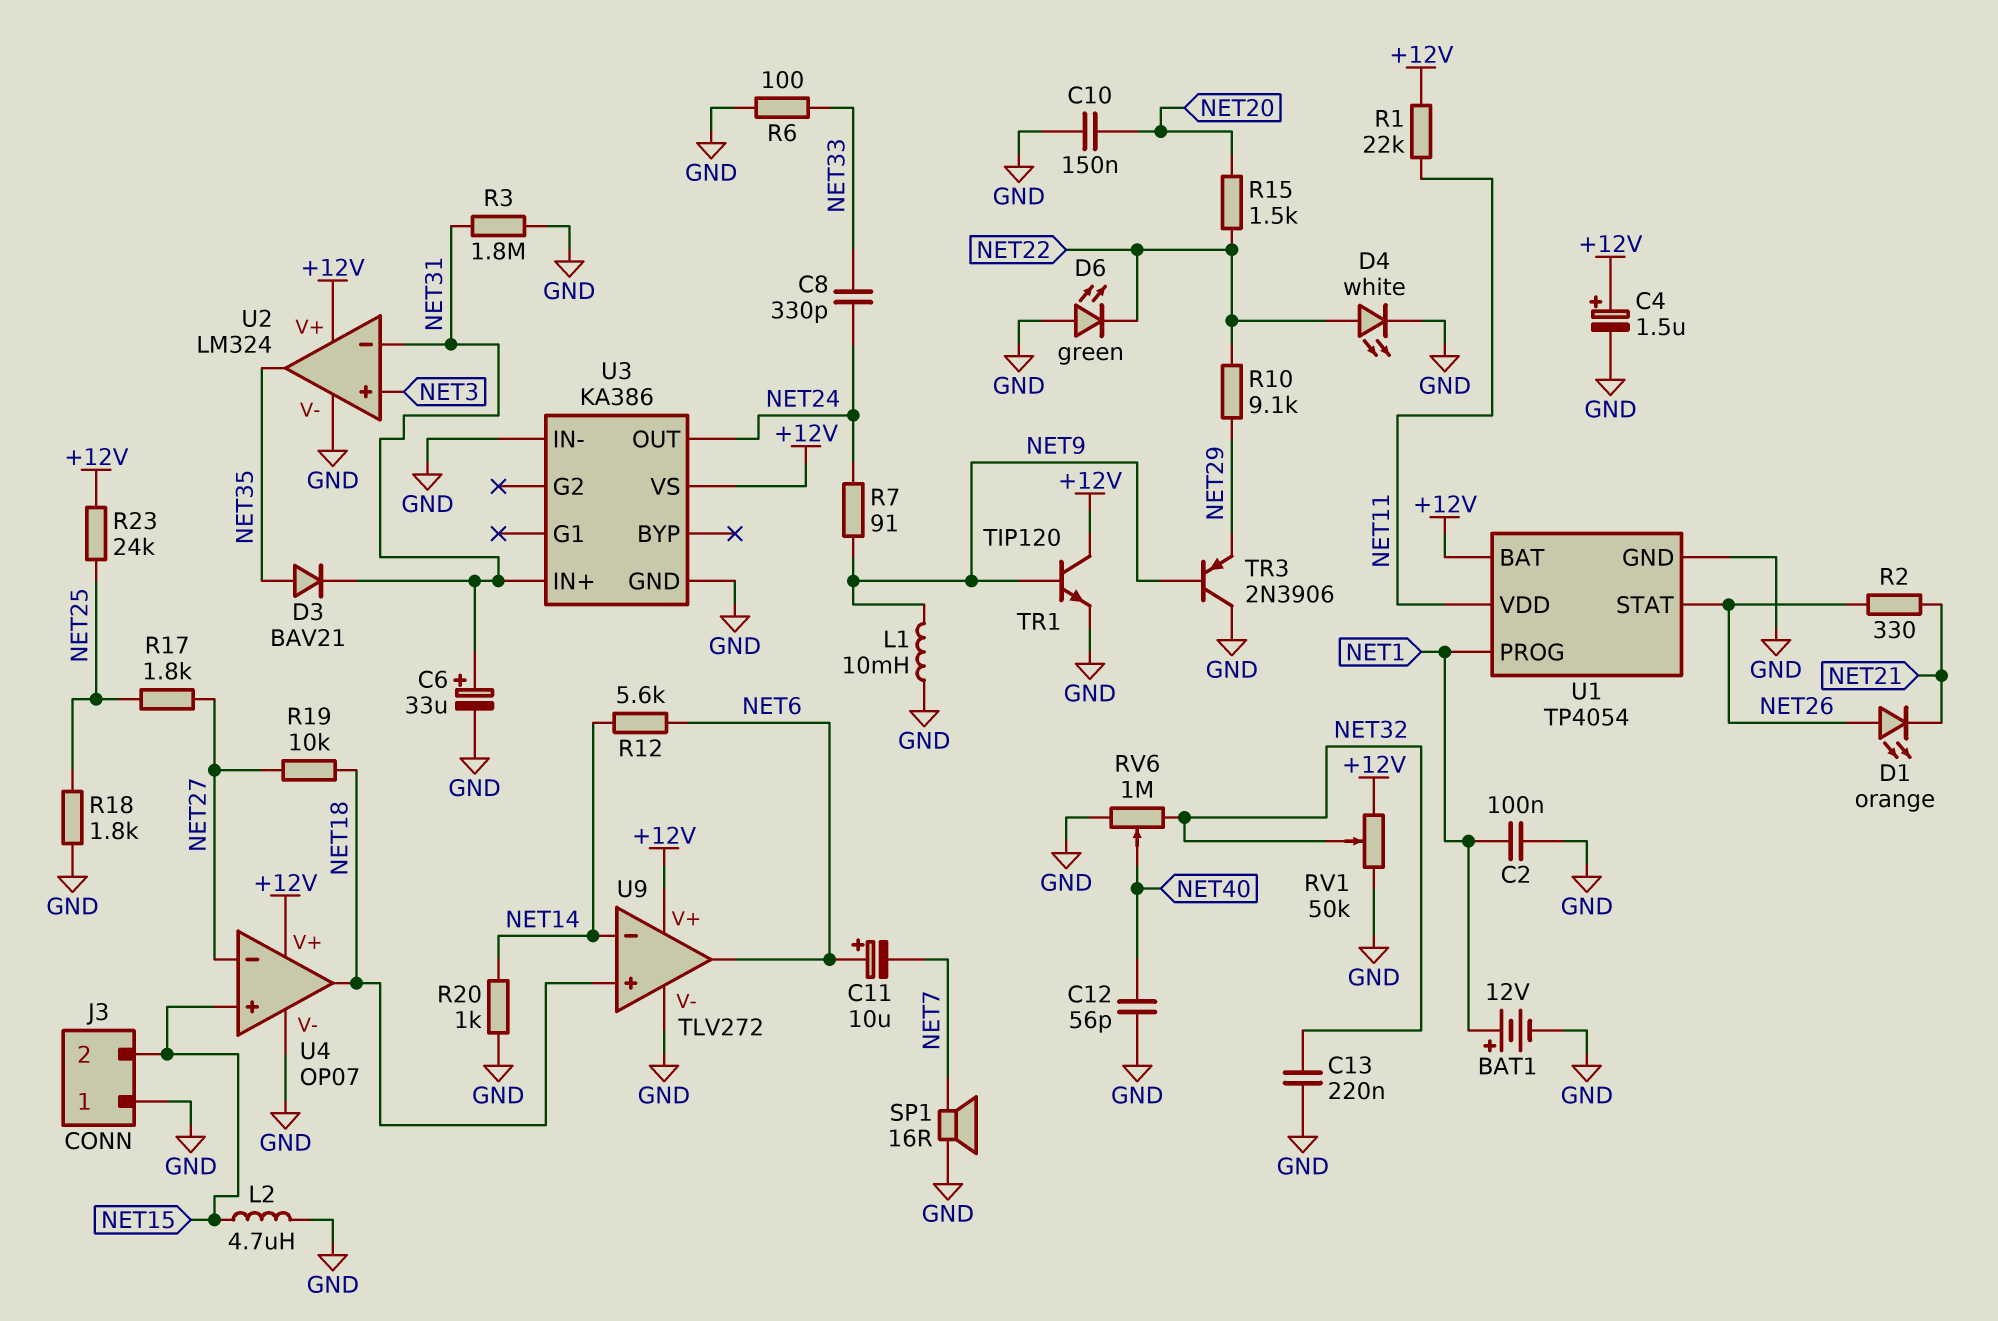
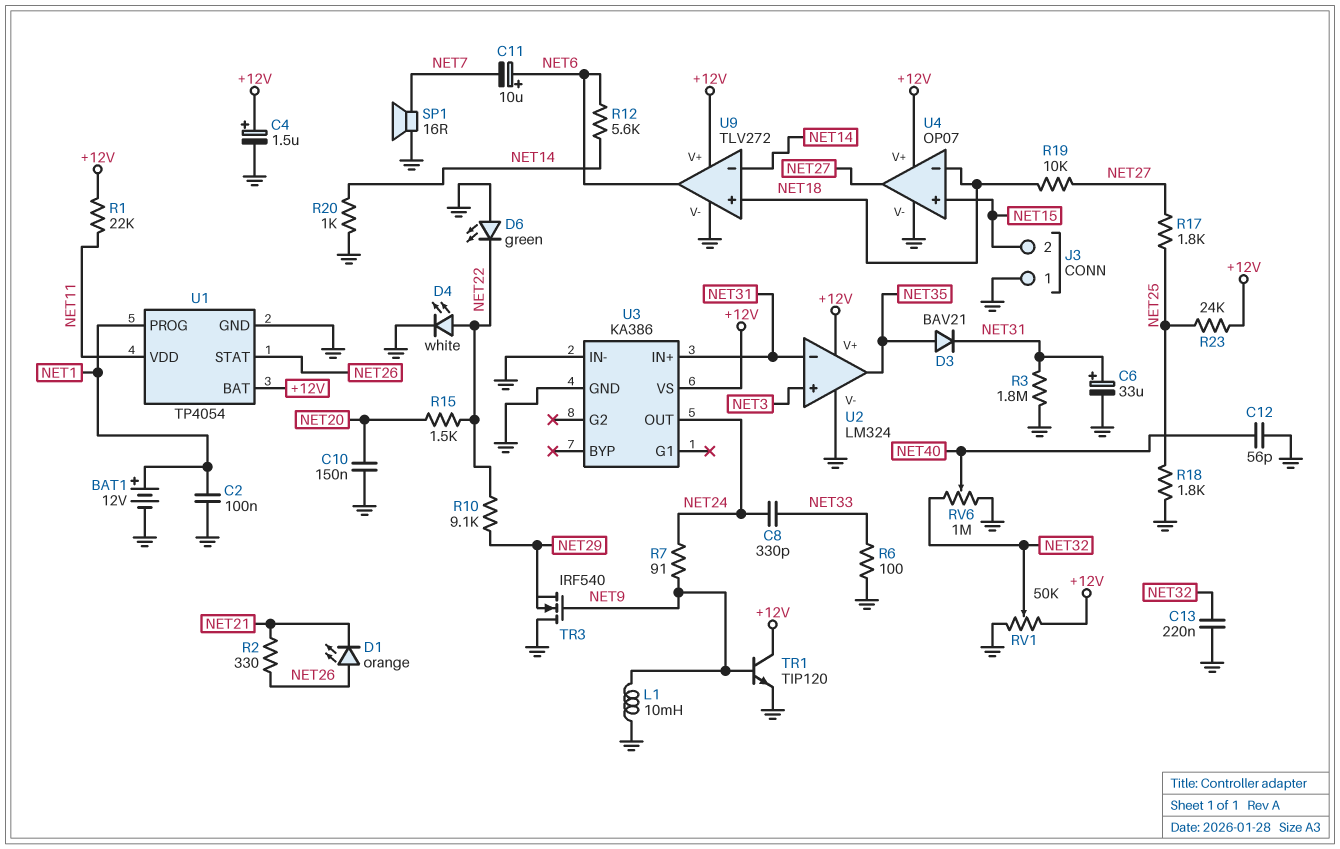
L2: 4.7uH (GND, NET15) -> none
TR3: PNP 2N3906 (B NET9, C GND, E NET29) -> NMOS IRF540 (G NET9, D GND, S NET29)
U4 pin in-: NET27 -> NET18
U4 pin out: NET18 -> NET27

